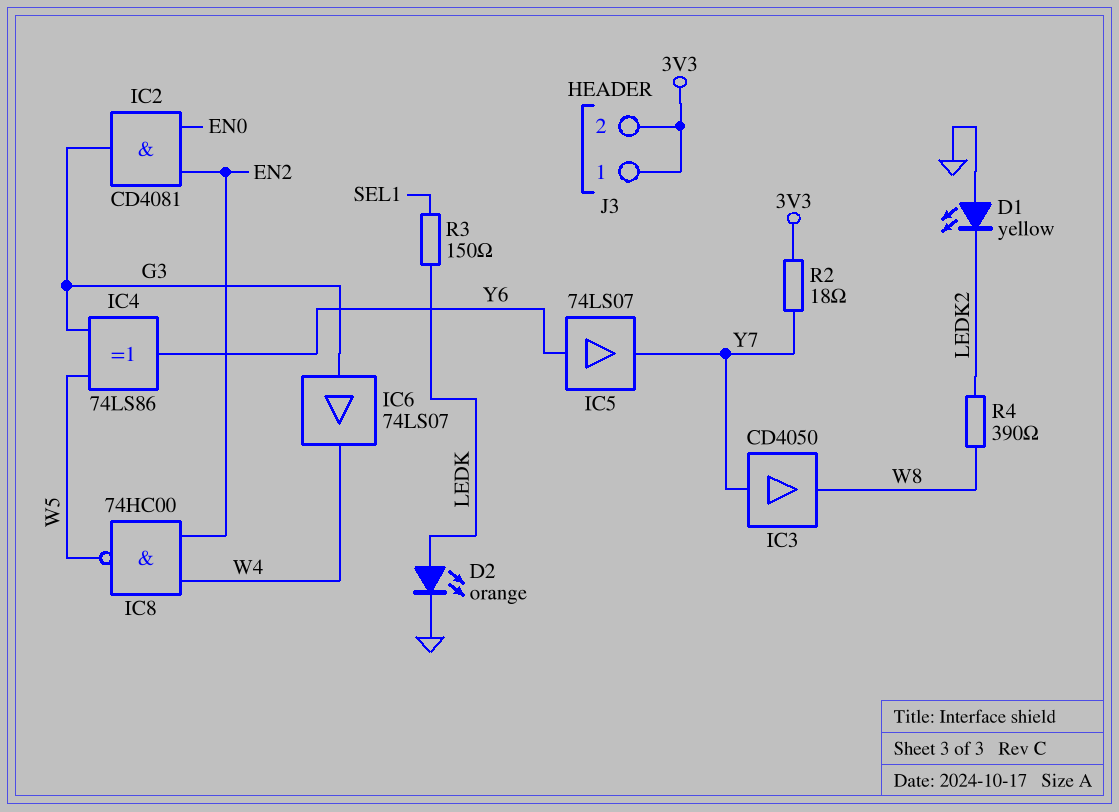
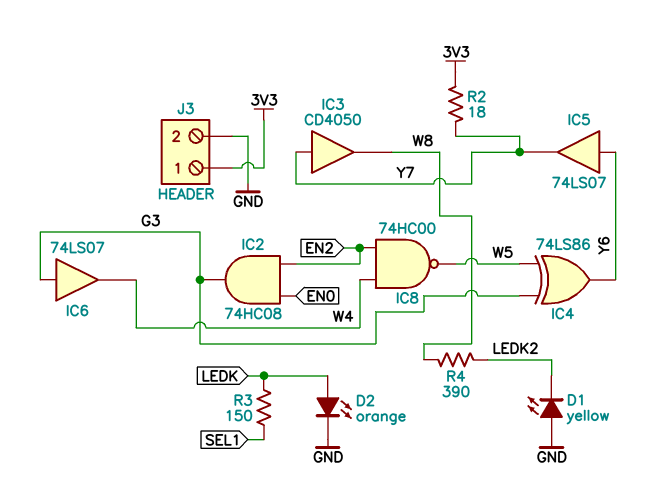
IC2: AND CD4081 (in EN0, in EN2, out G3) -> AND 74HC08 (in EN0, in EN2, out G3)
J3 pin 2: 3V3 -> GND

